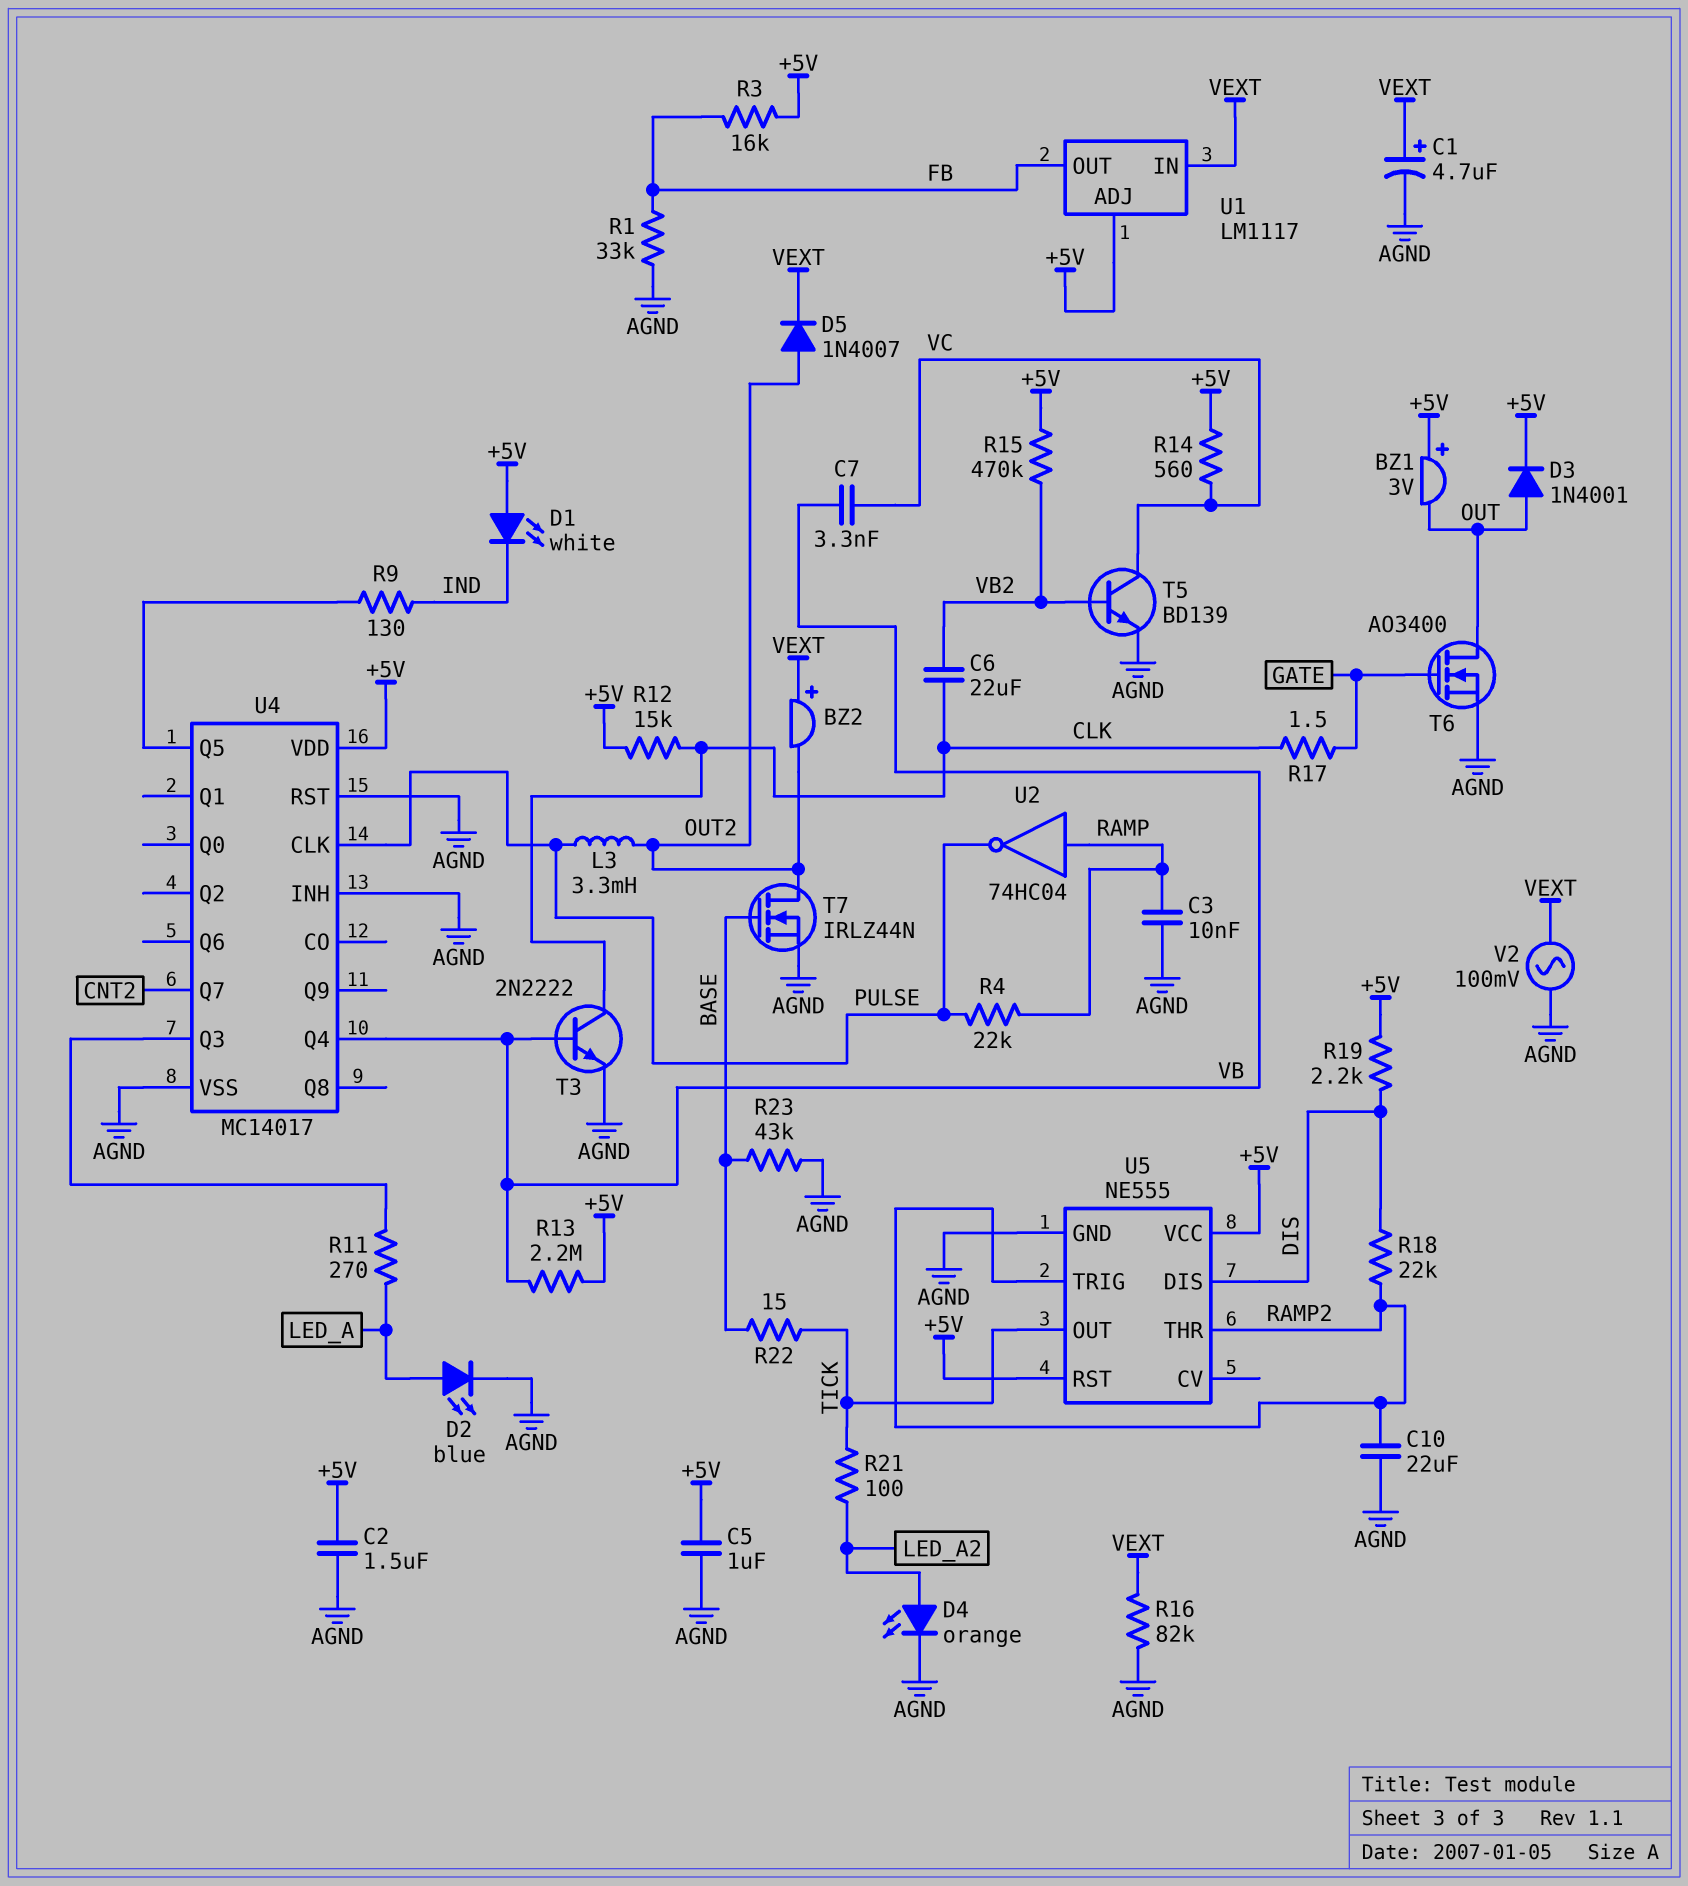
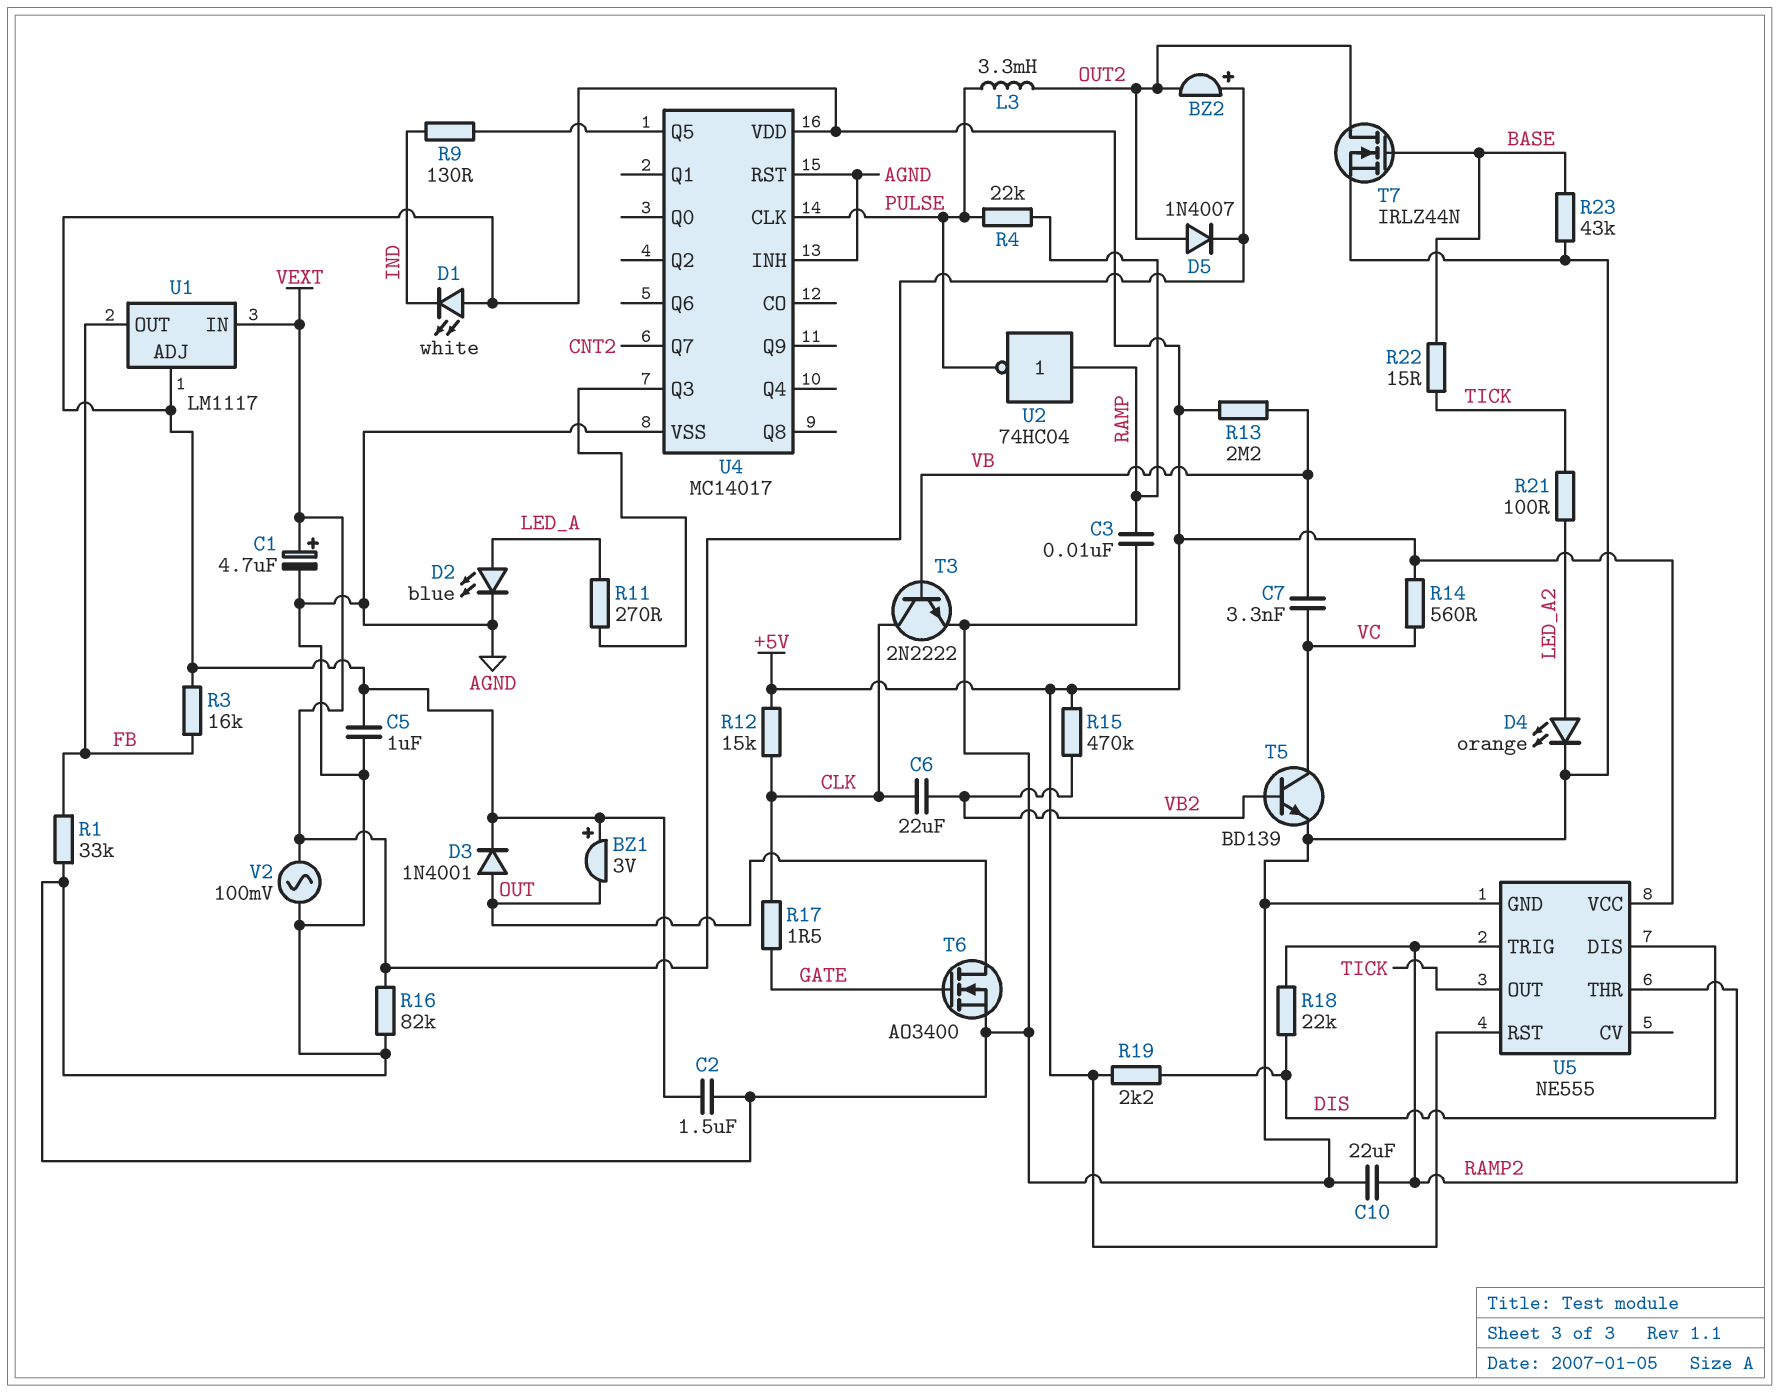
U4 pin Q4: VB -> none

